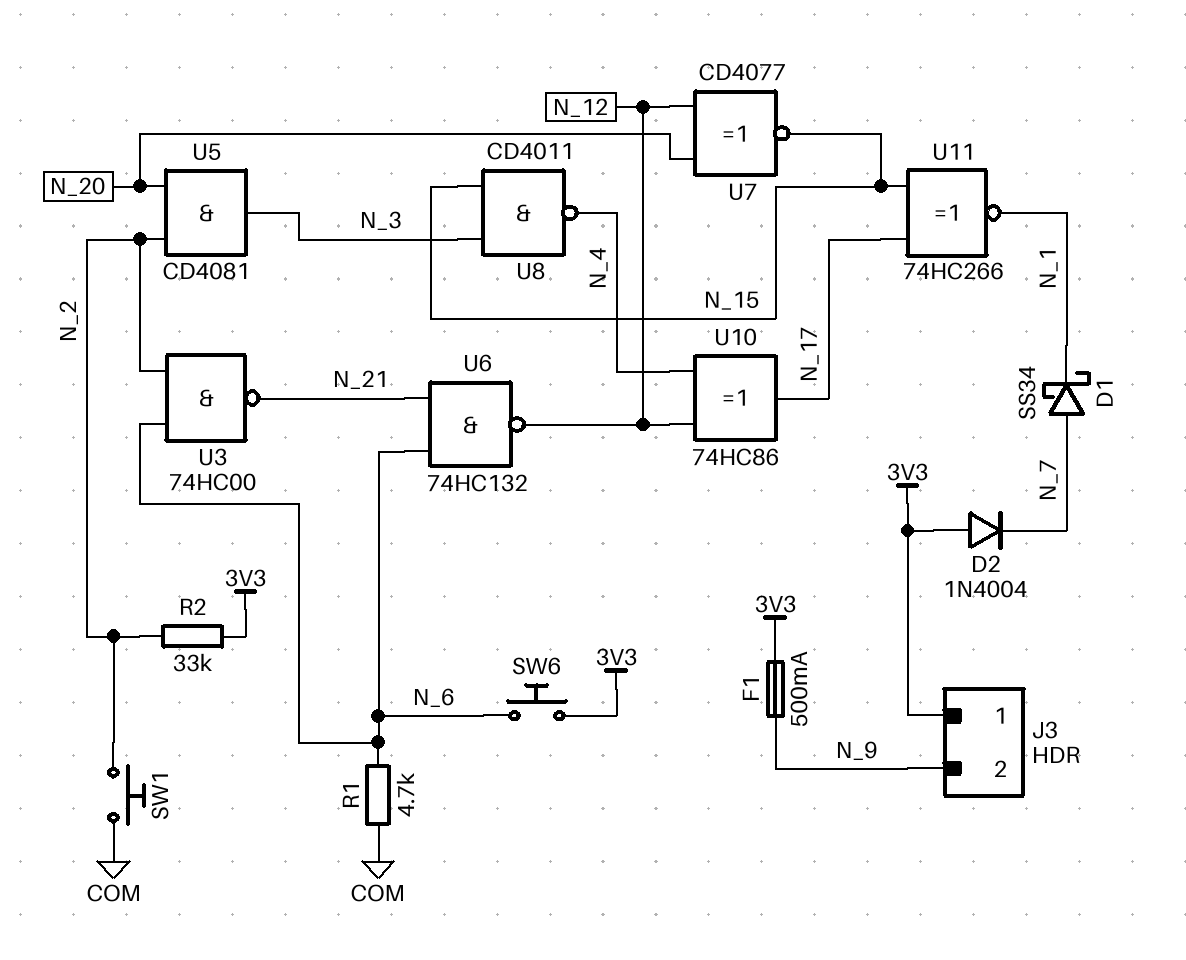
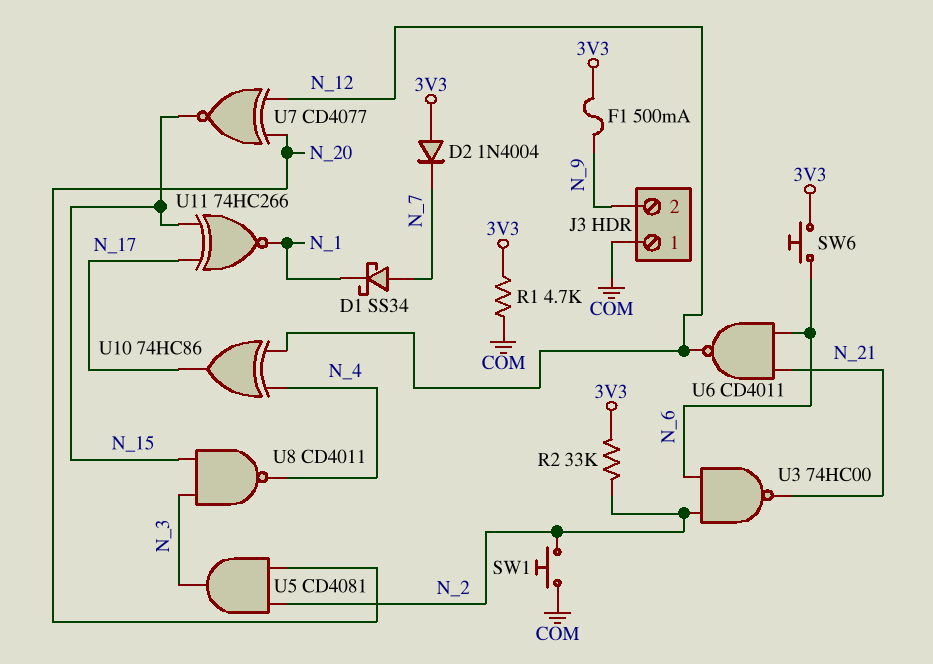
J3 pin 1: 3V3 -> COM
R1: 4.7k (COM, N_6) -> 4.7k (3V3, COM)
U6: NAND 74HC132 (in N_6, in N_21, out N_12) -> NAND CD4011 (in N_6, in N_21, out N_12)

